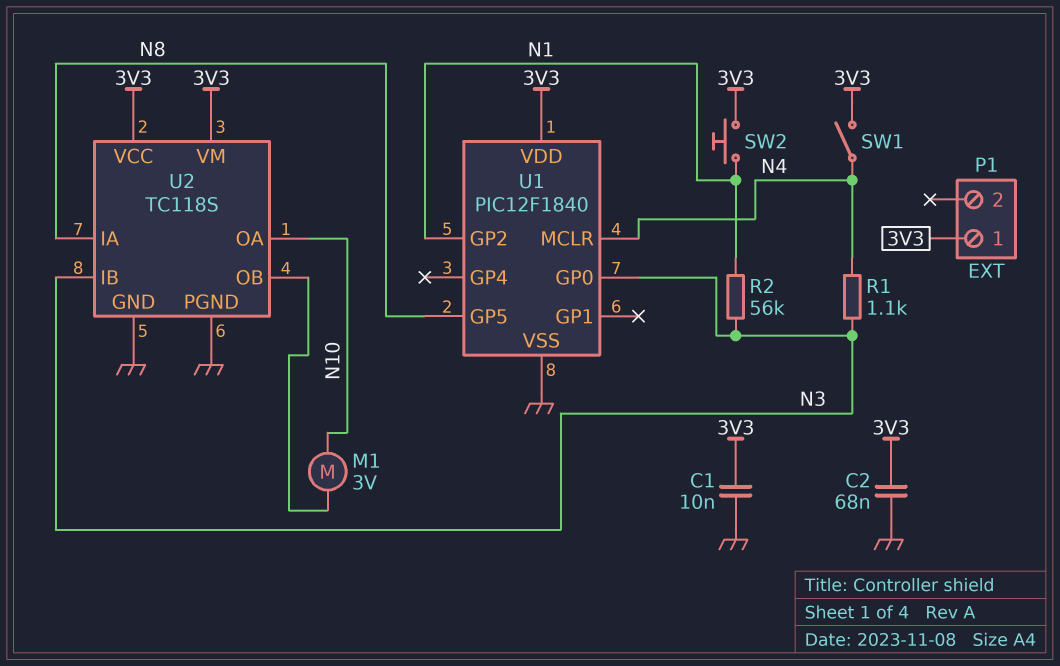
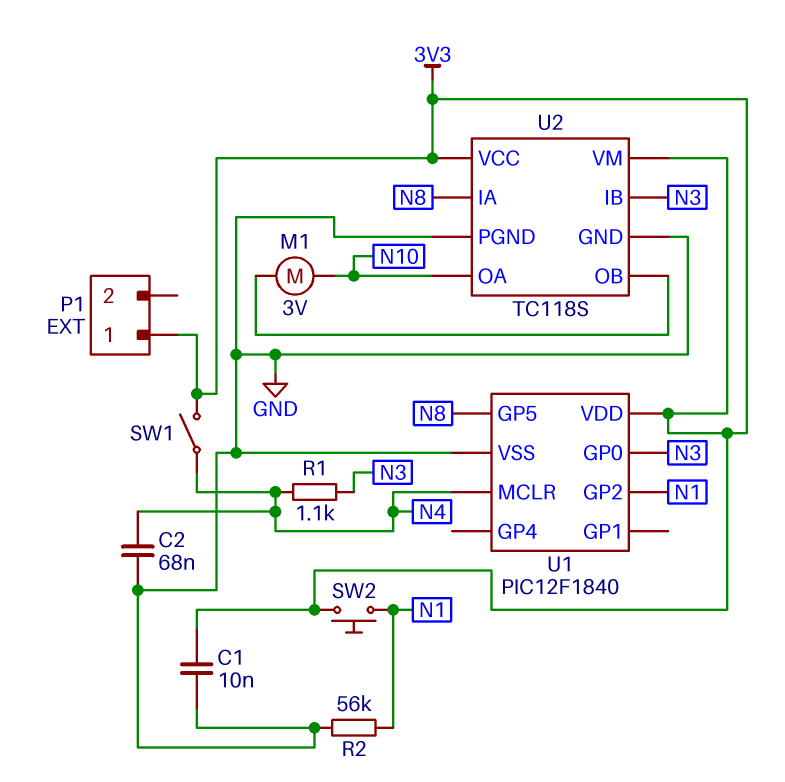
C2: 68nF (3V3, GND) -> 68nF (GND, N4)
R2: 56k (N1, N3) -> 56k (GND, N1)

